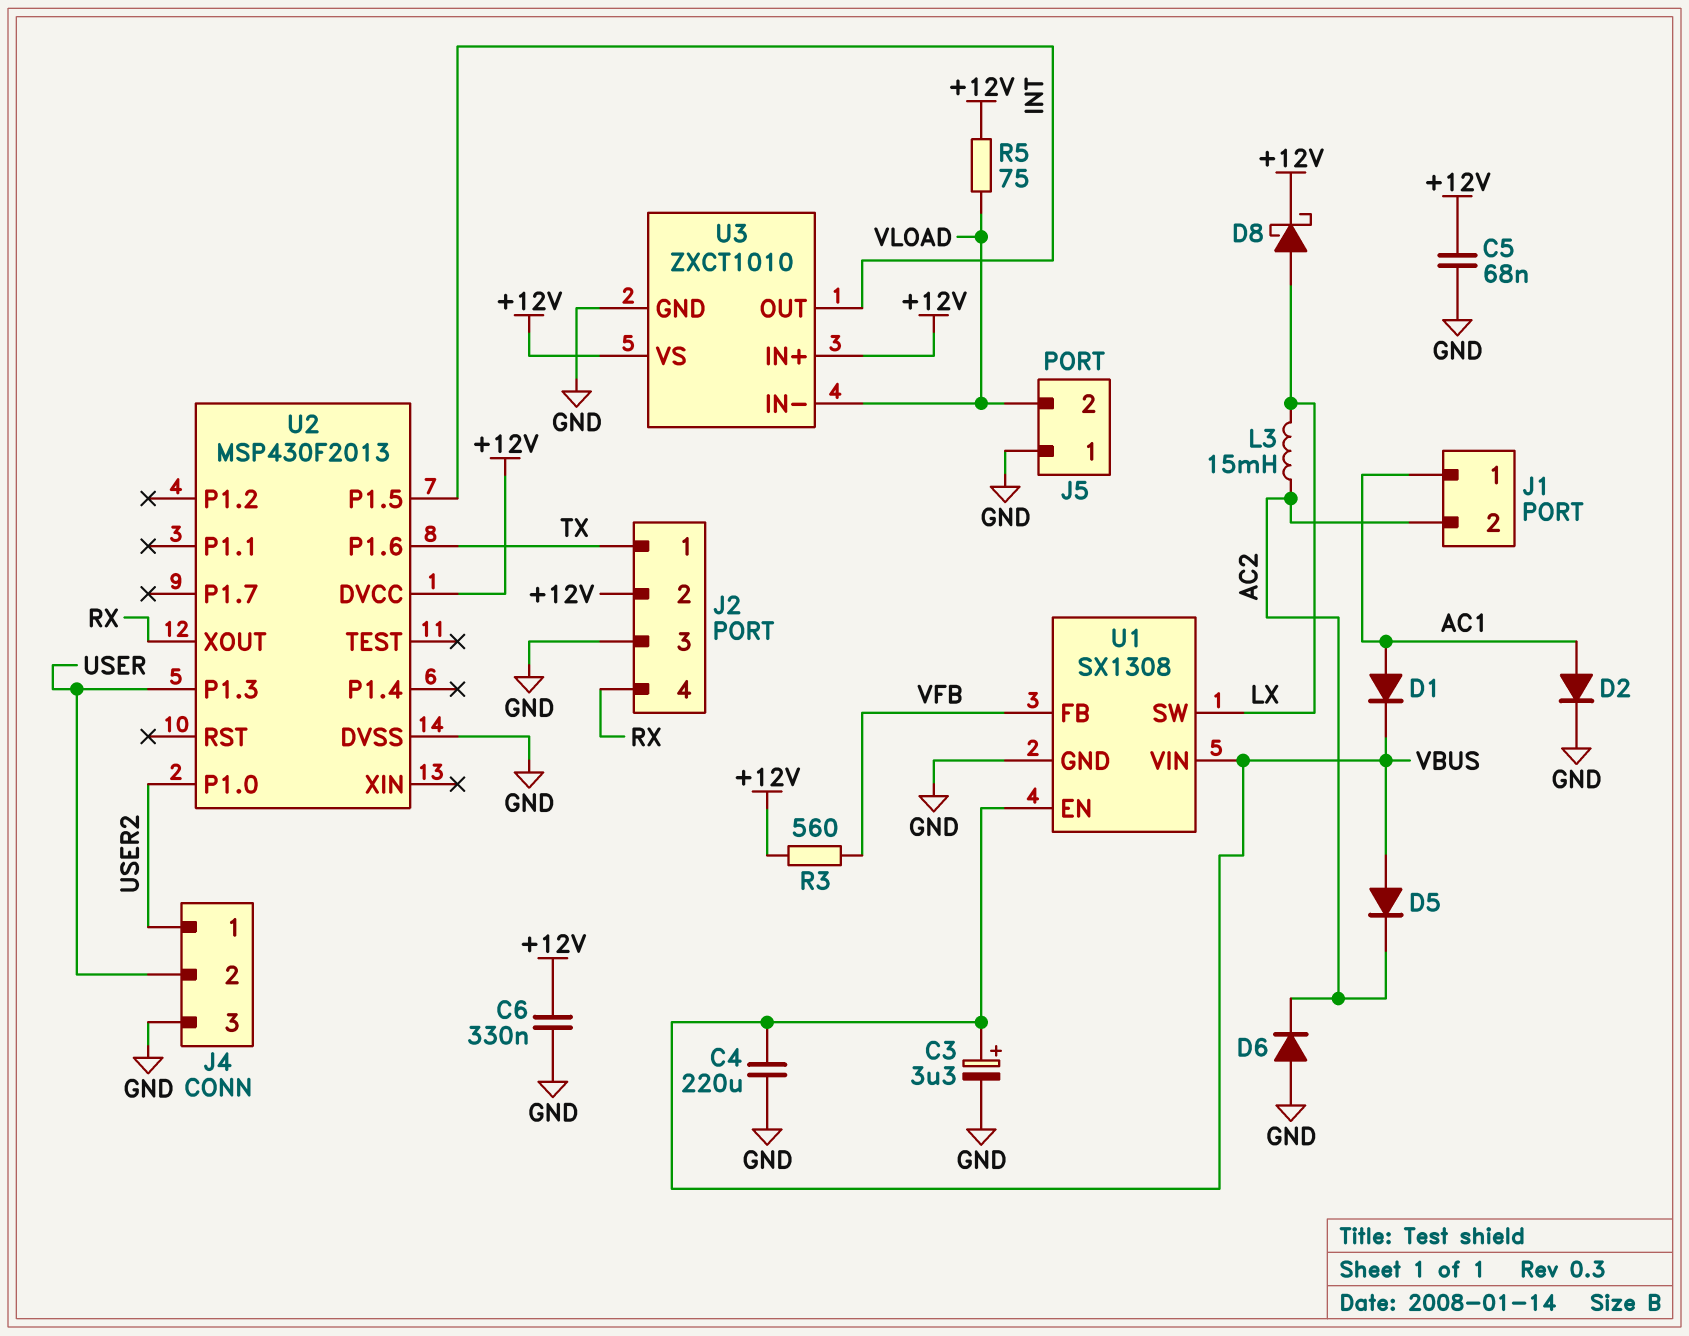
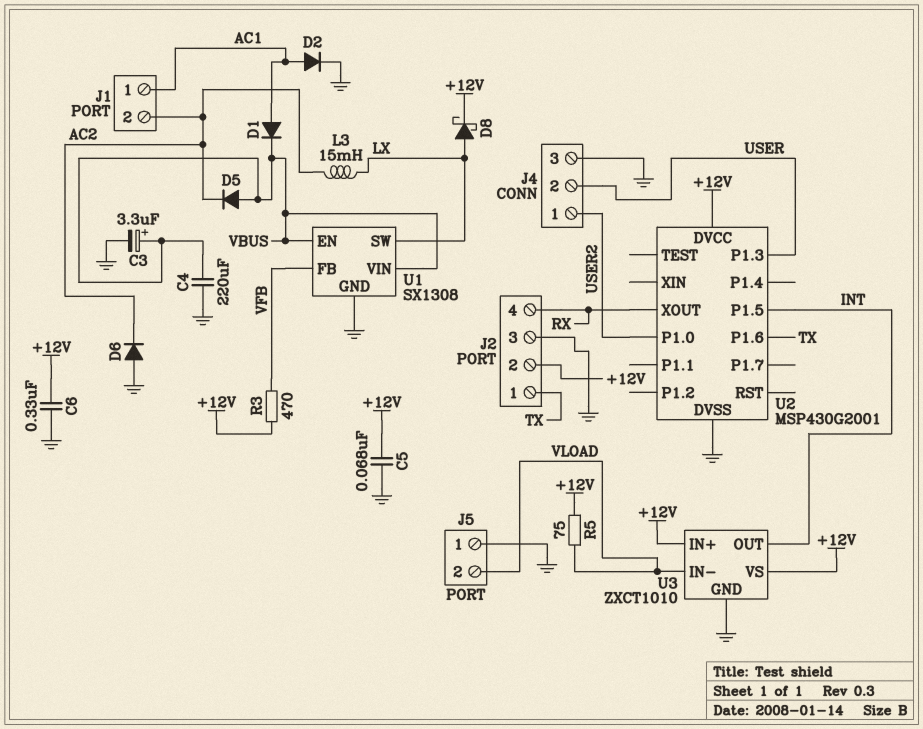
R3: 560 (+12V, VFB) -> 470 (+12V, VFB)
U2: MSP430F2013 -> MSP430G2001

